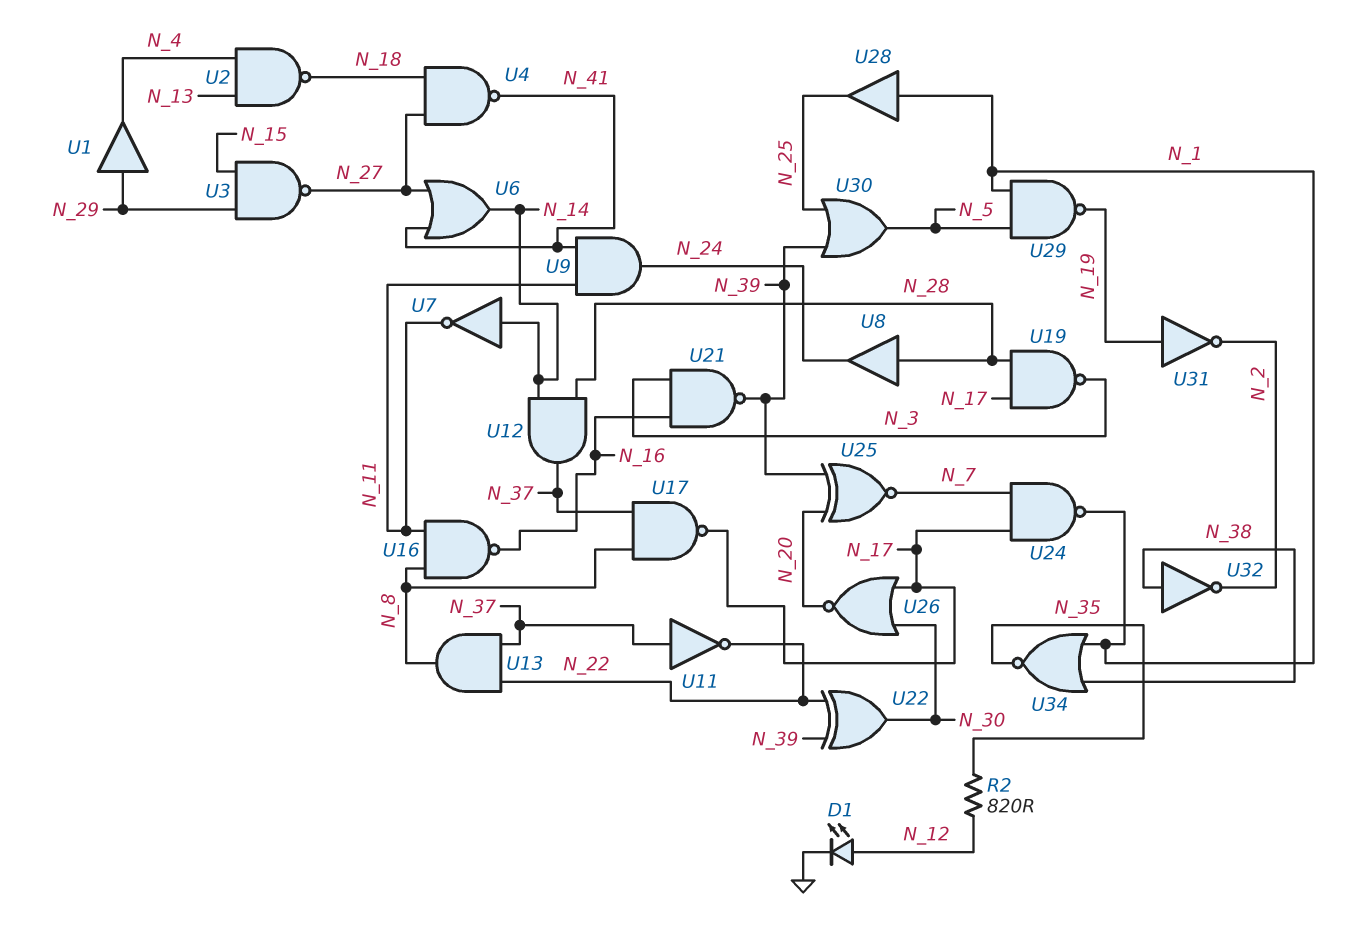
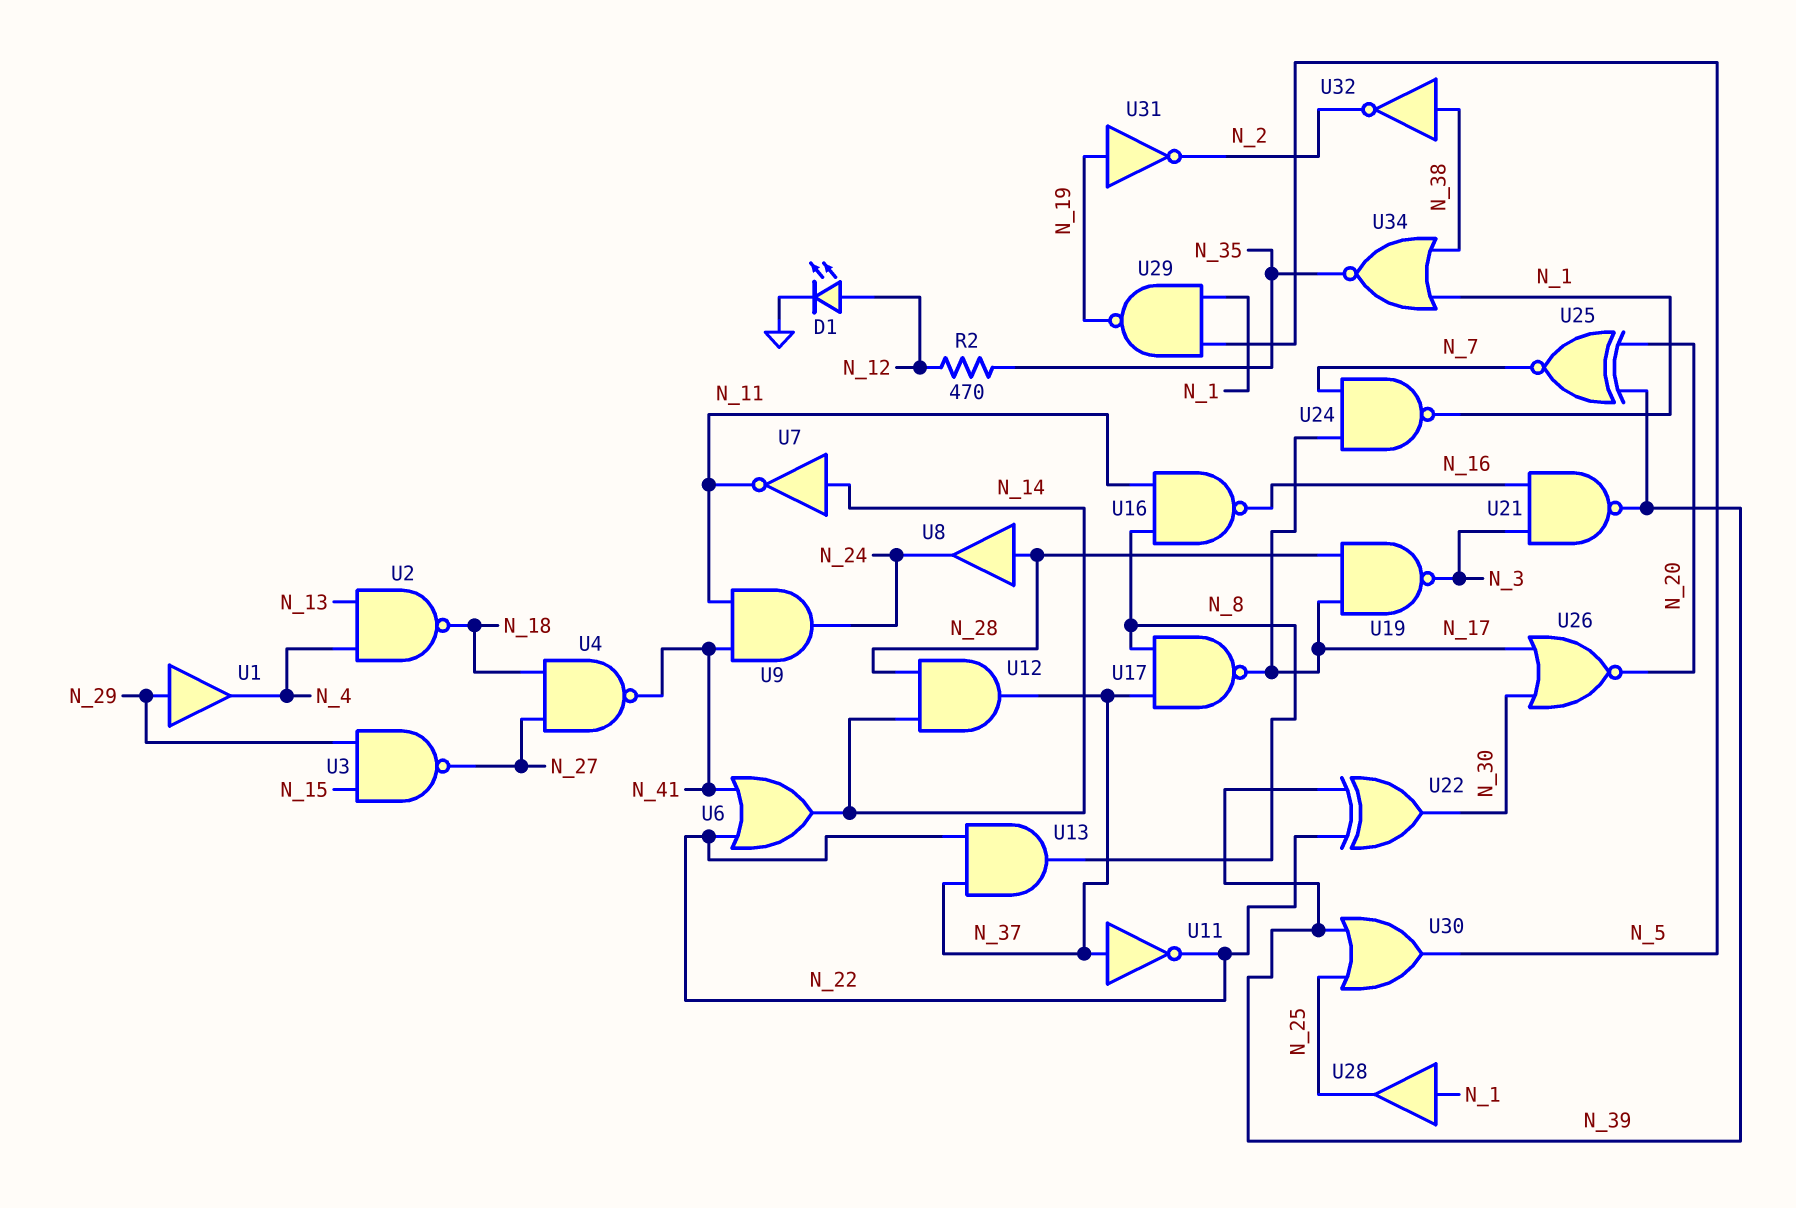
R2: 820 (N_12, N_35) -> 470 (N_12, N_35)
U6: OR (in N_27, in N_41, out N_14) -> OR (in N_22, in N_41, out N_14)

